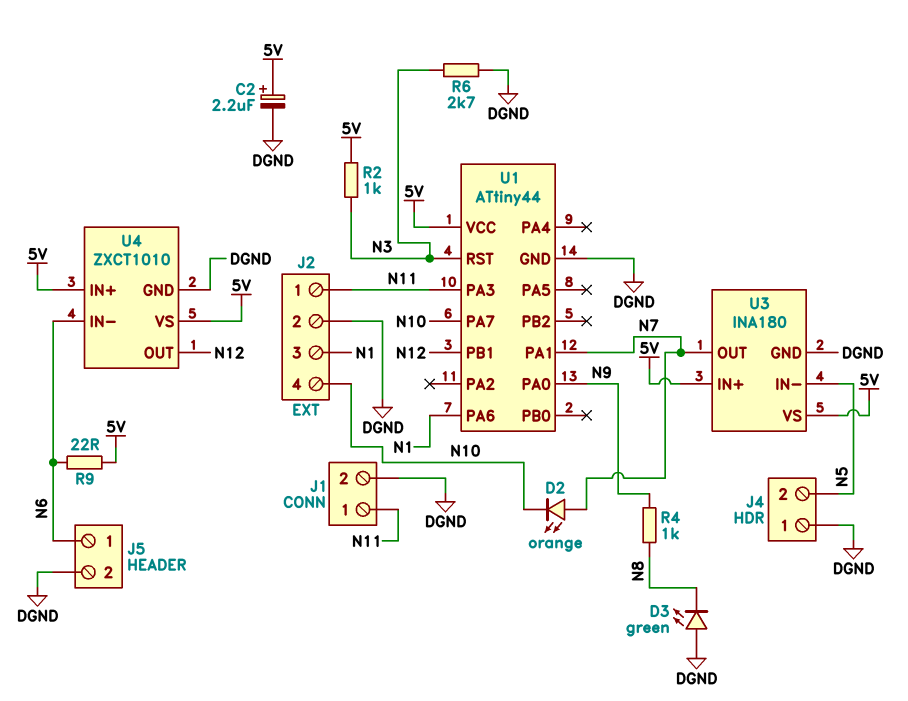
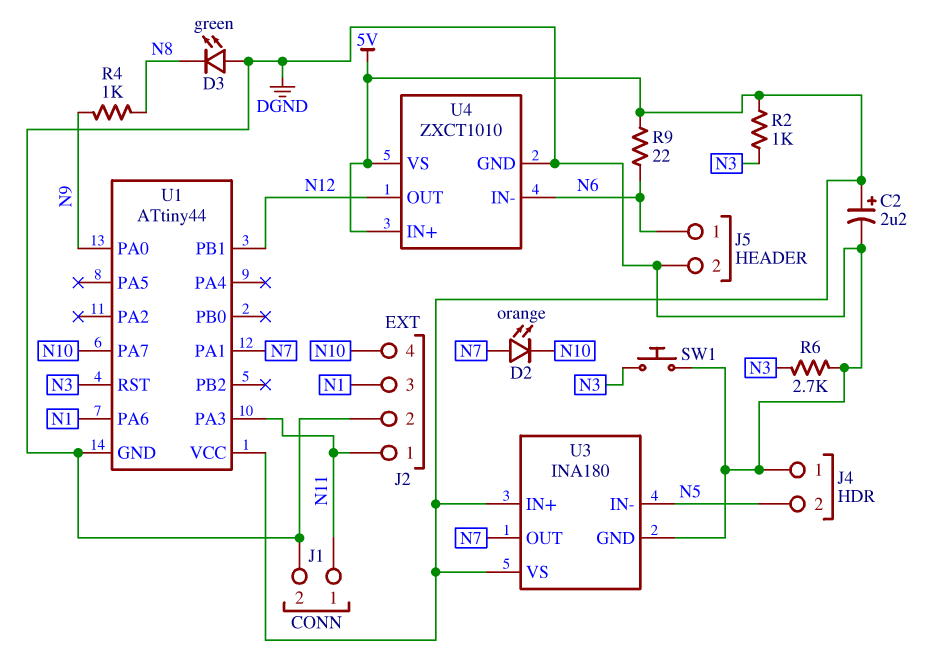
SW1: none -> button (DGND, N3)

